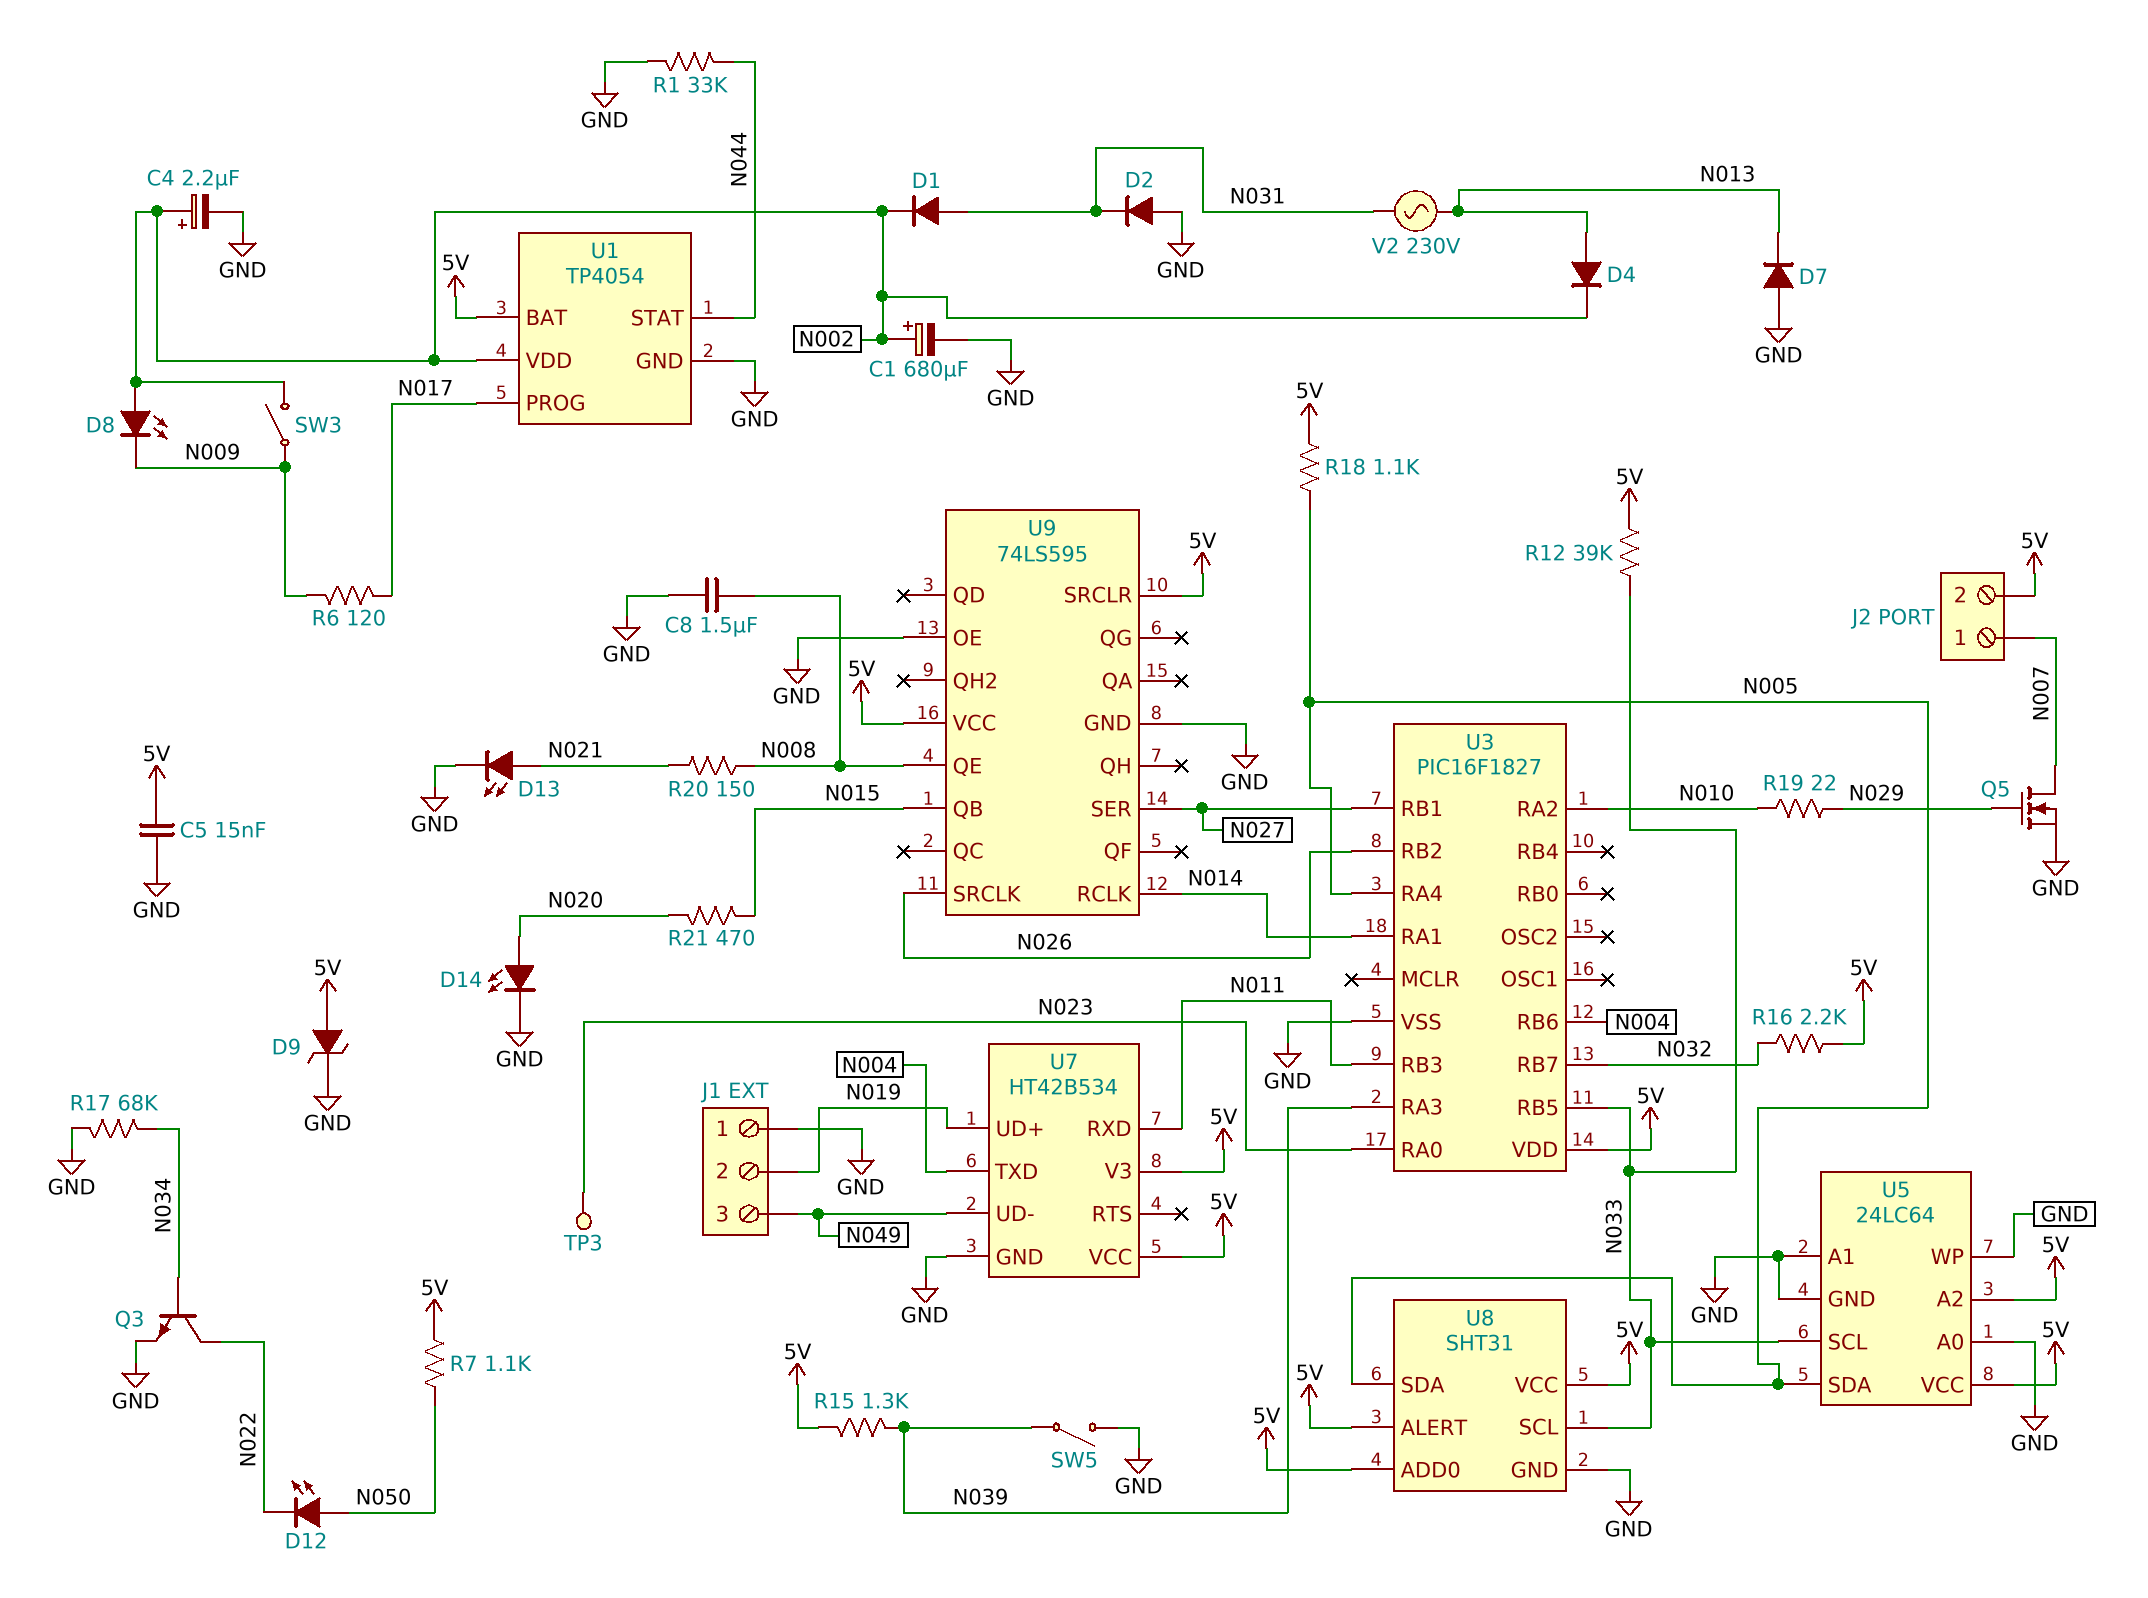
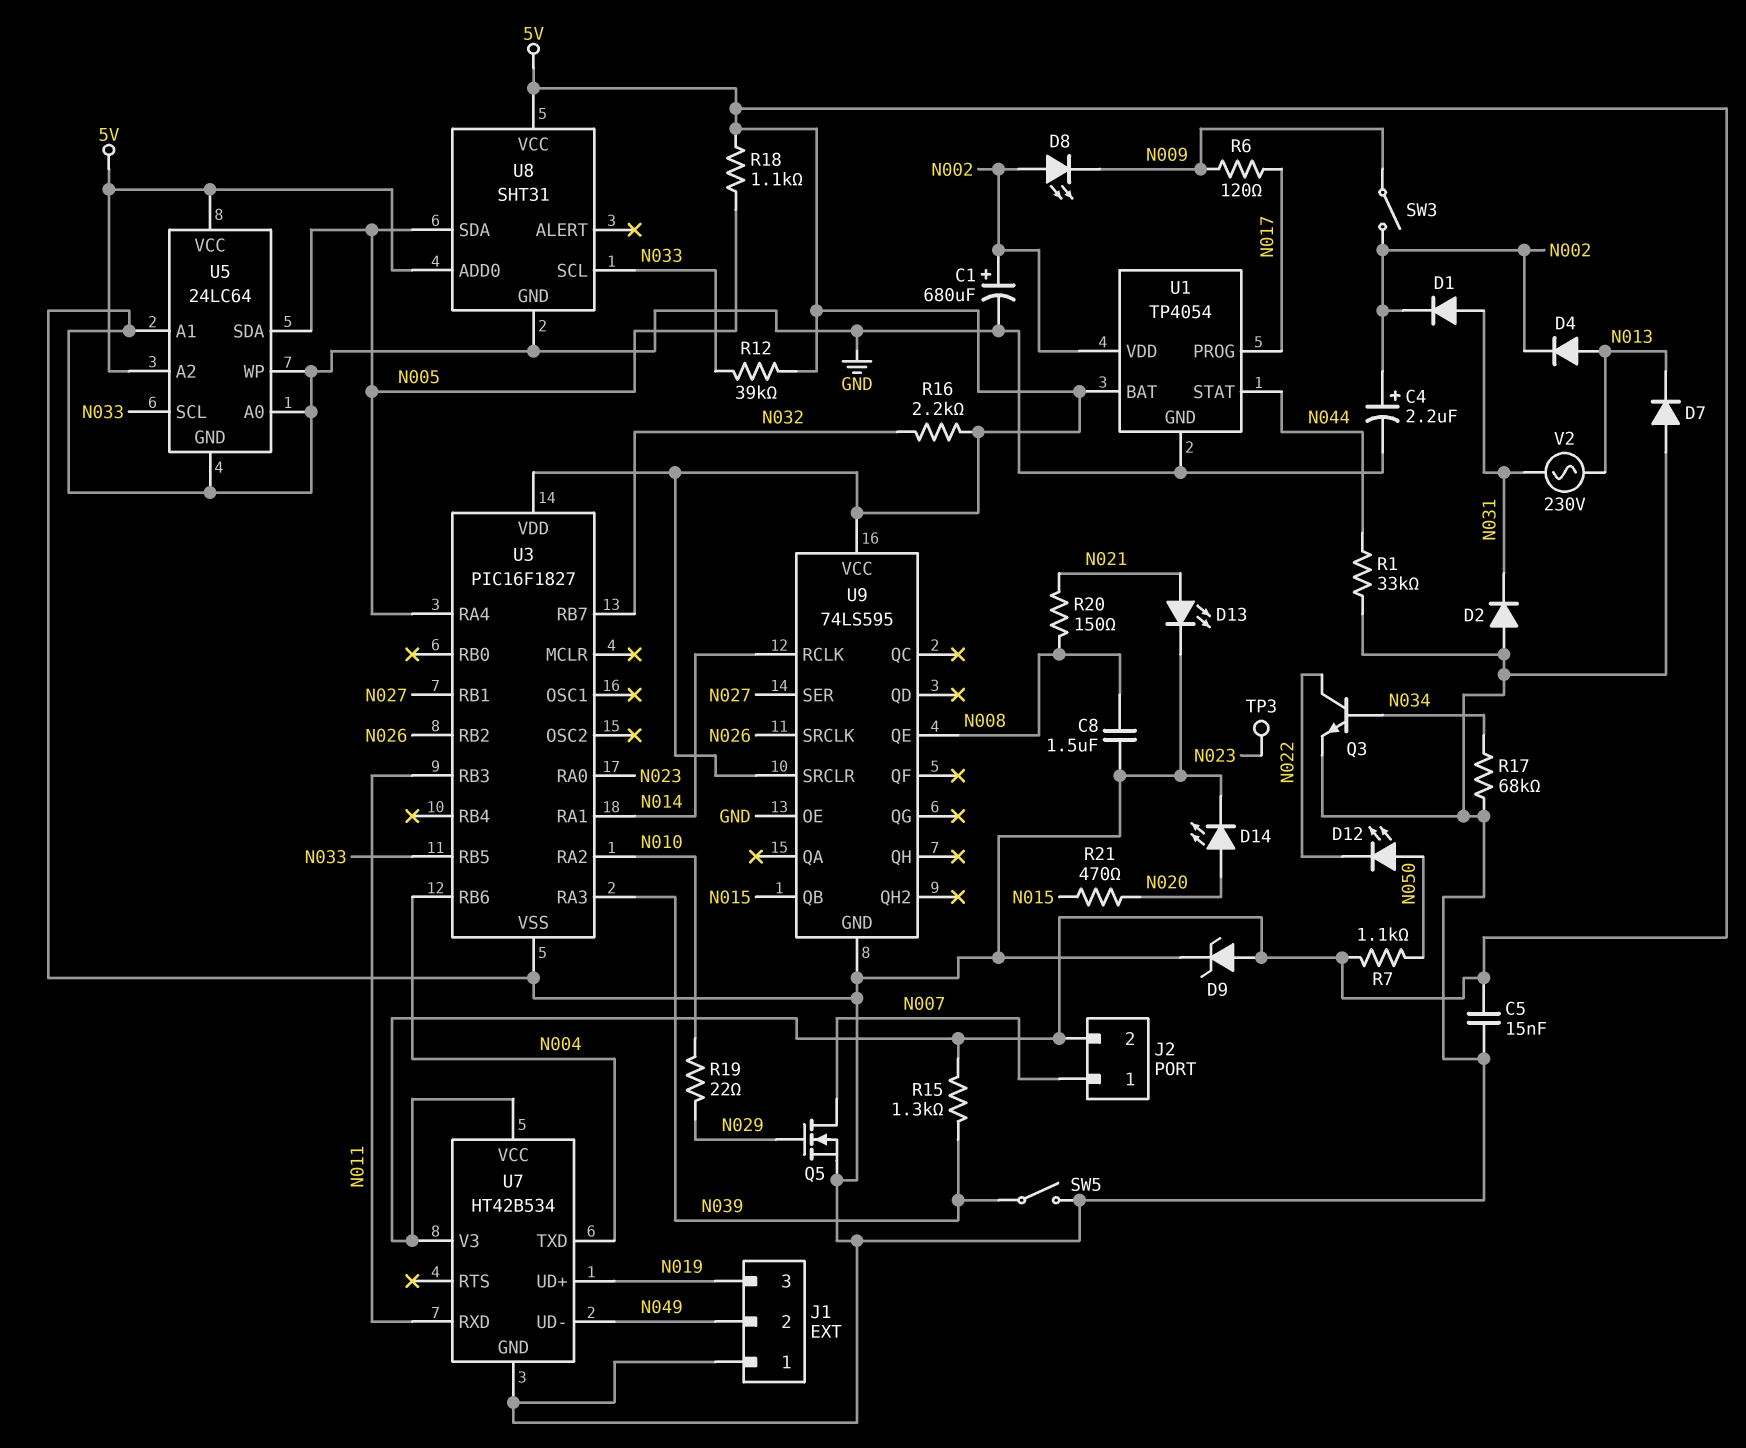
J1 pin 2: N019 -> N049
J1 pin 3: N049 -> N019
U8 pin ALERT: 5V -> none

